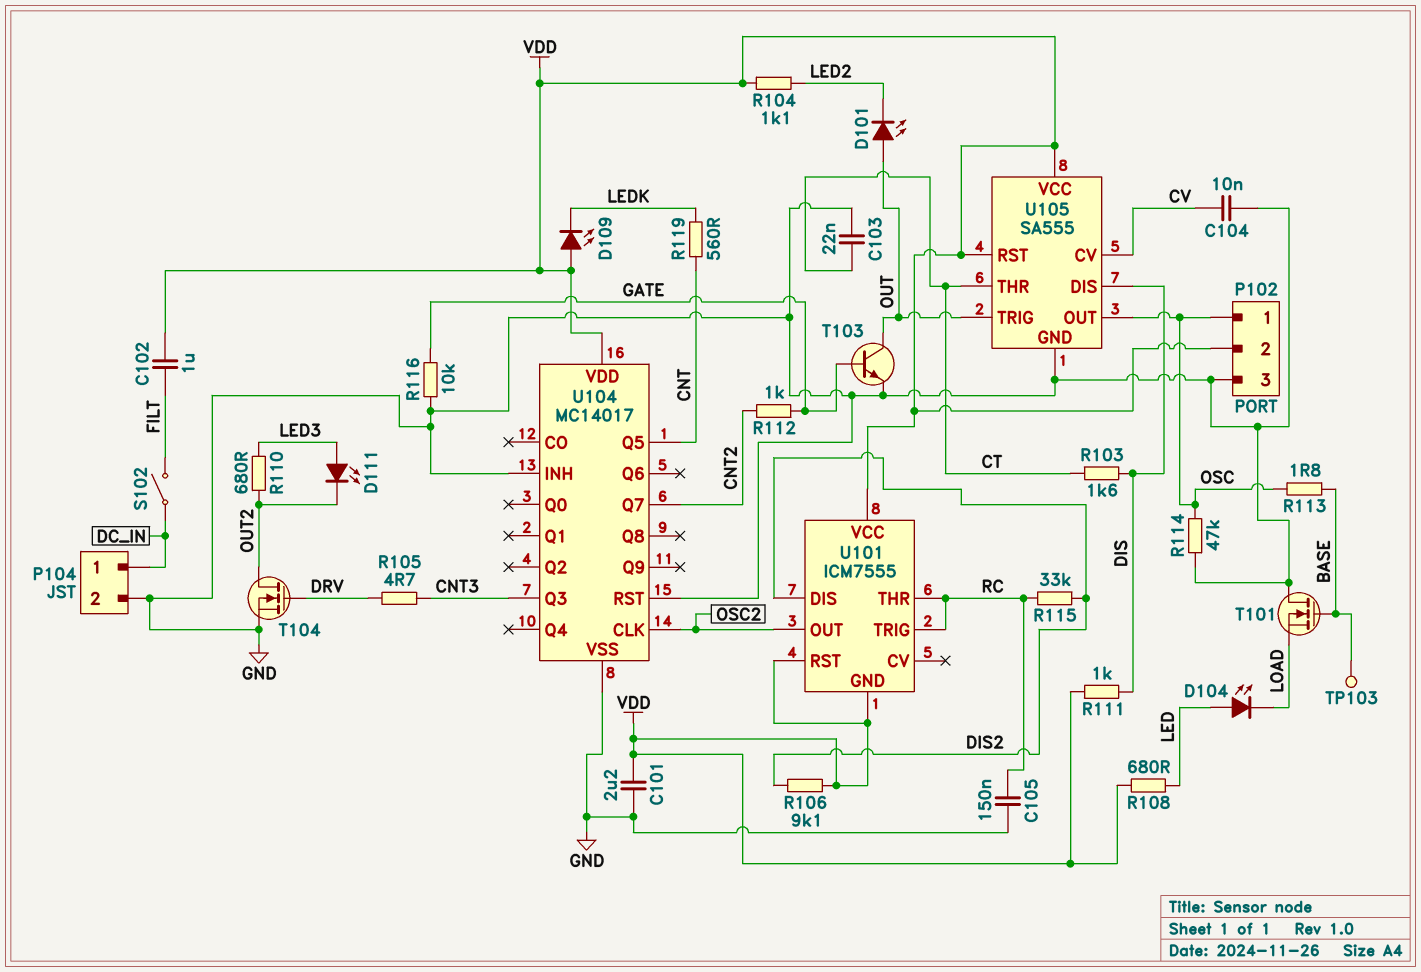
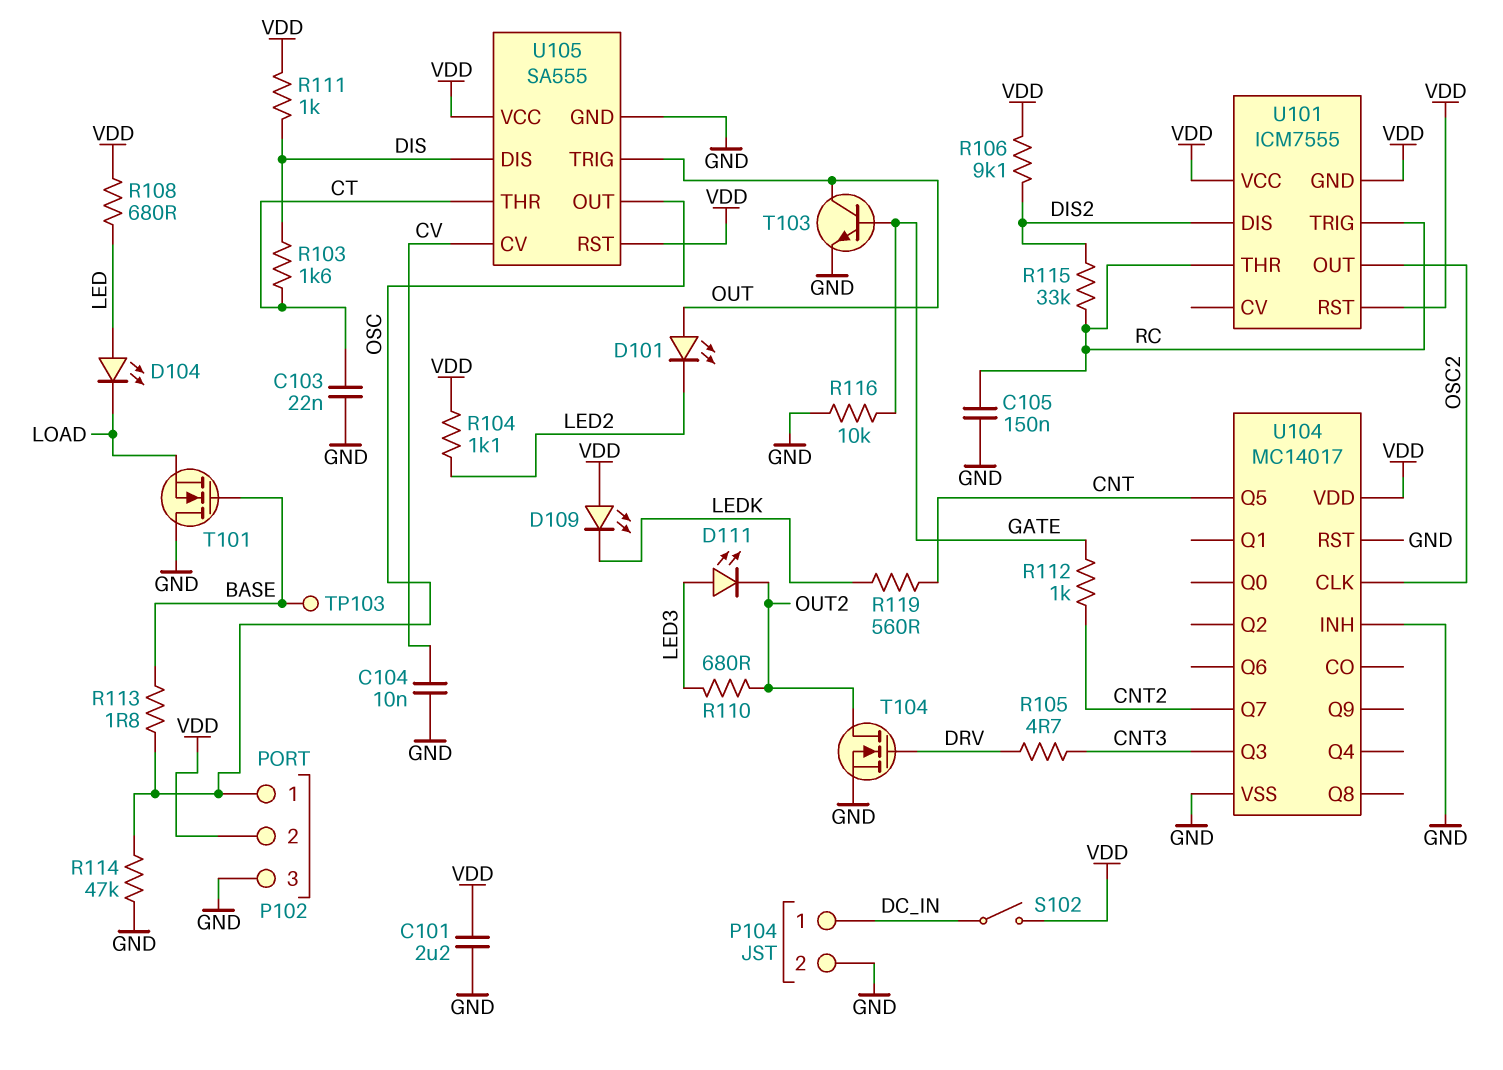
C102: 1uF (FILT, VDD) -> none
S102: switch (DC_IN, FILT) -> switch (DC_IN, VDD)

